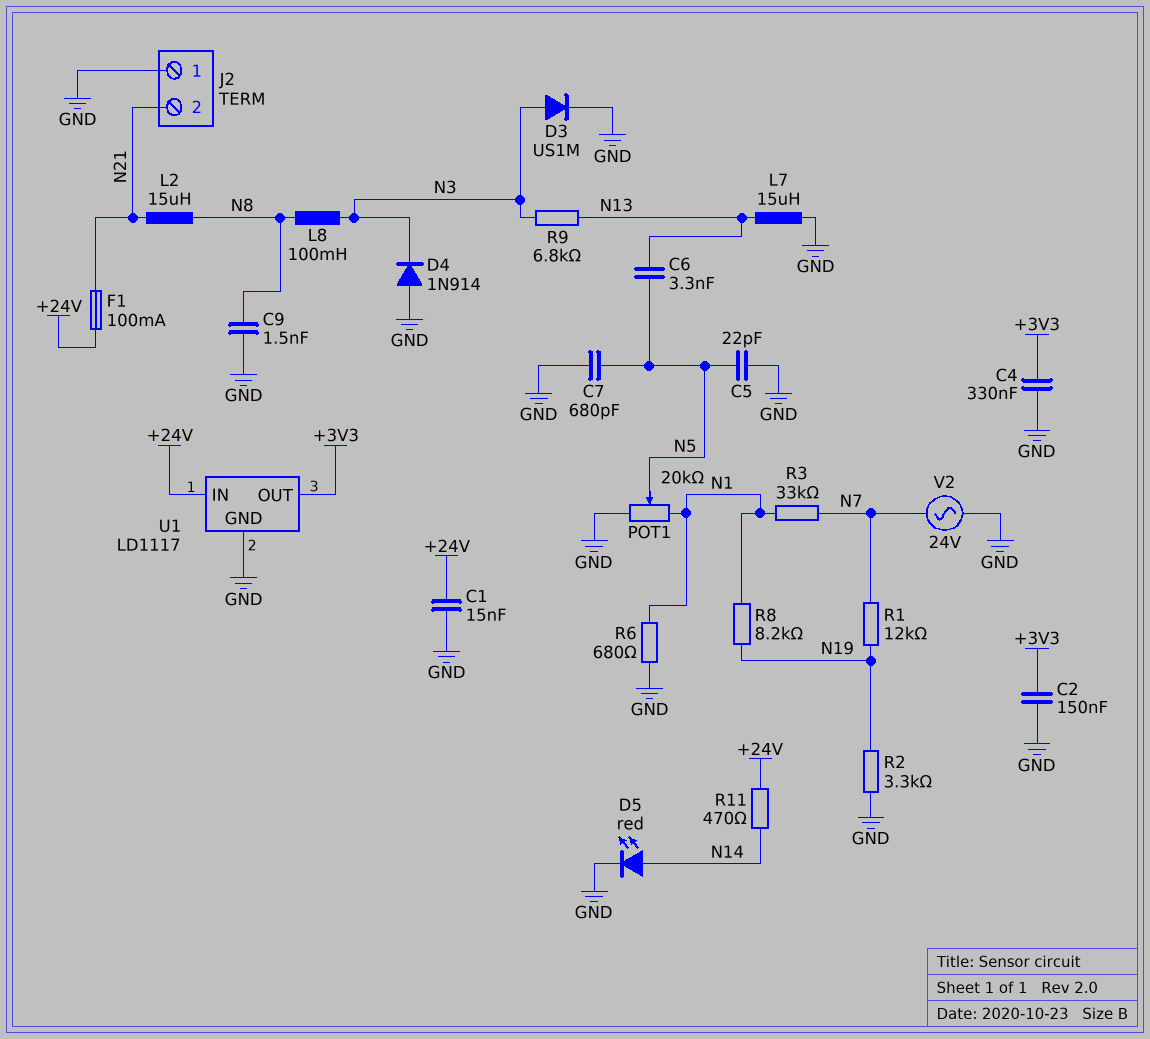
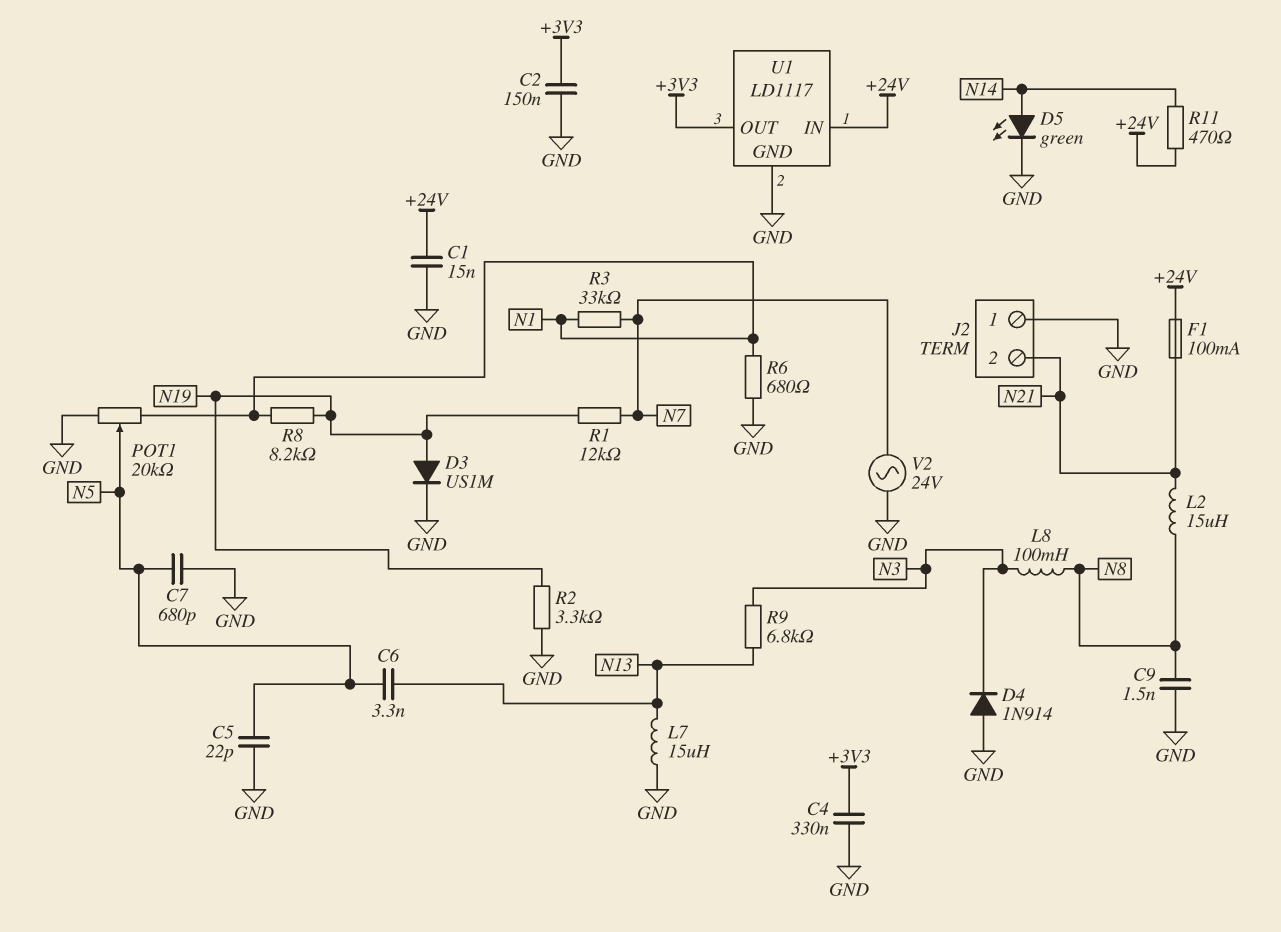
D3: diode US1M (A N3, K GND) -> diode US1M (A N19, K GND)
D5: LED red (A N14, K GND) -> LED green (A N14, K GND)

